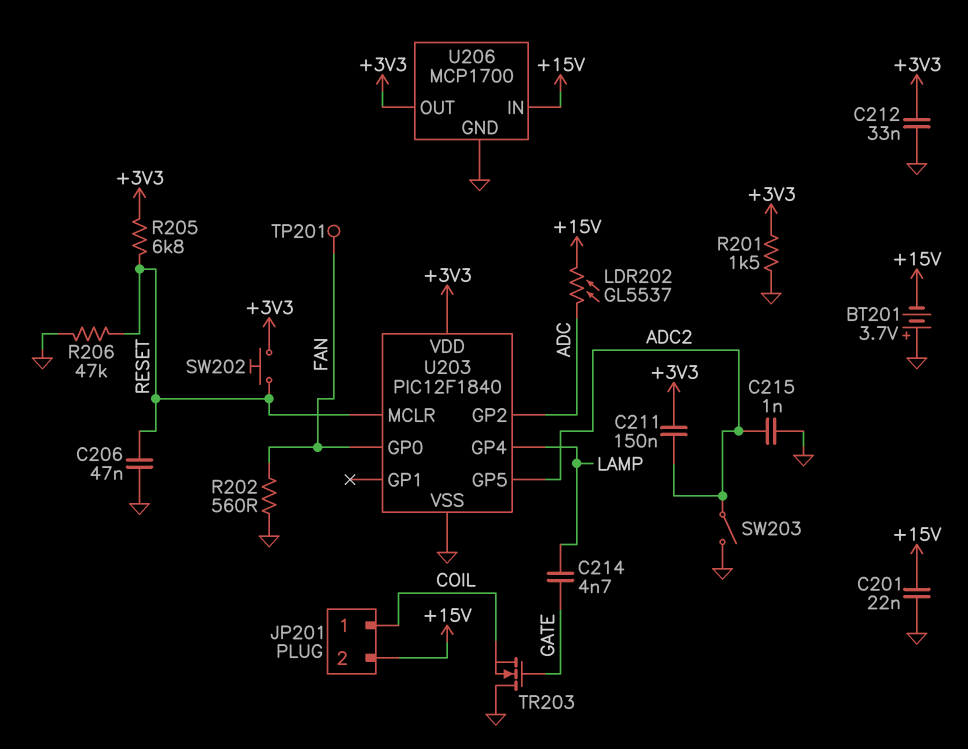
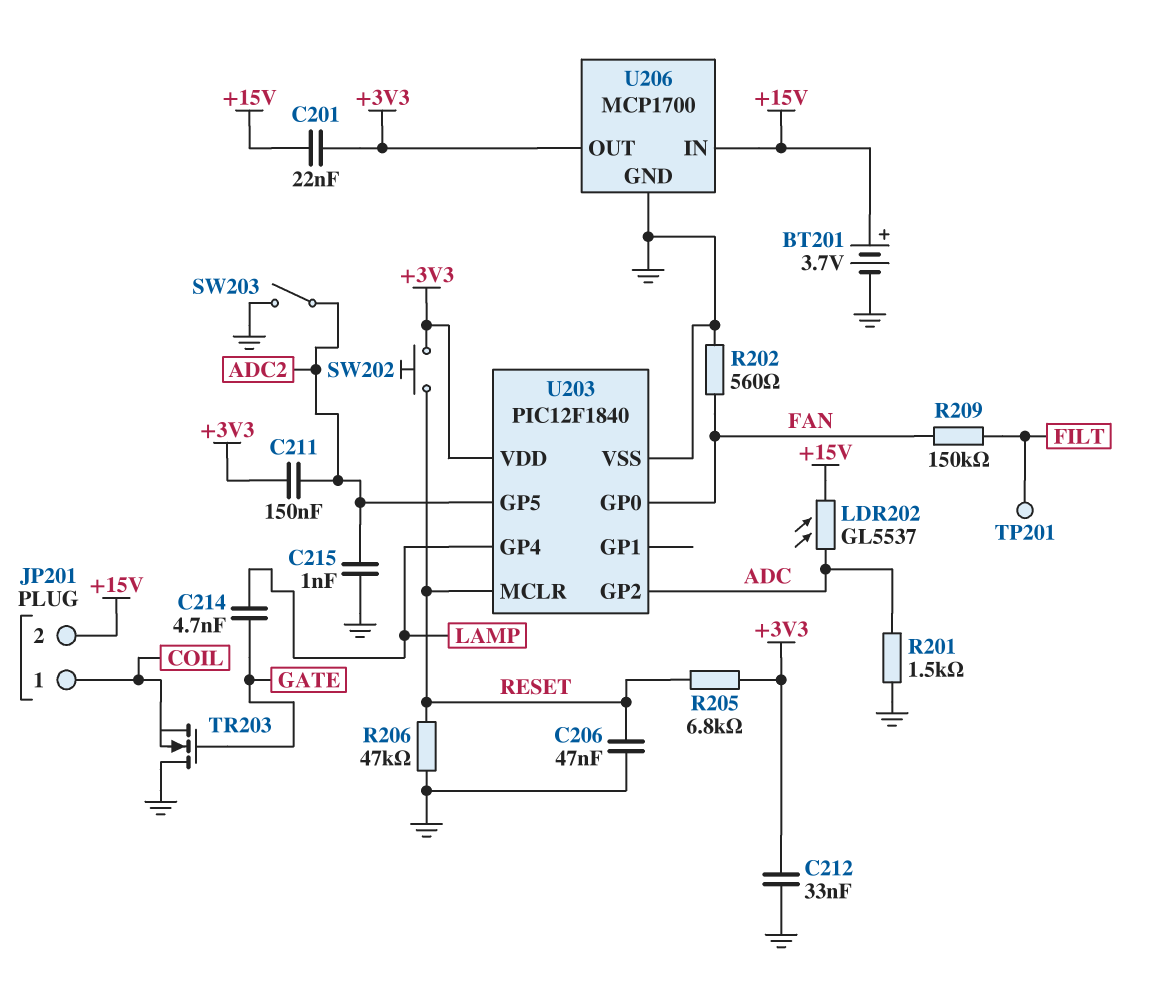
BT201: 3.7V (plus GND, minus +15V) -> 3.7V (plus +15V, minus GND)
C201: 22nF (+15V, GND) -> 22nF (+3V3, +15V)
R201: 1.5k (+3V3, GND) -> 1.5k (ADC, GND)
R209: none -> 150k (FAN, FILT)
TP201: test point (FAN) -> test point (FILT)

